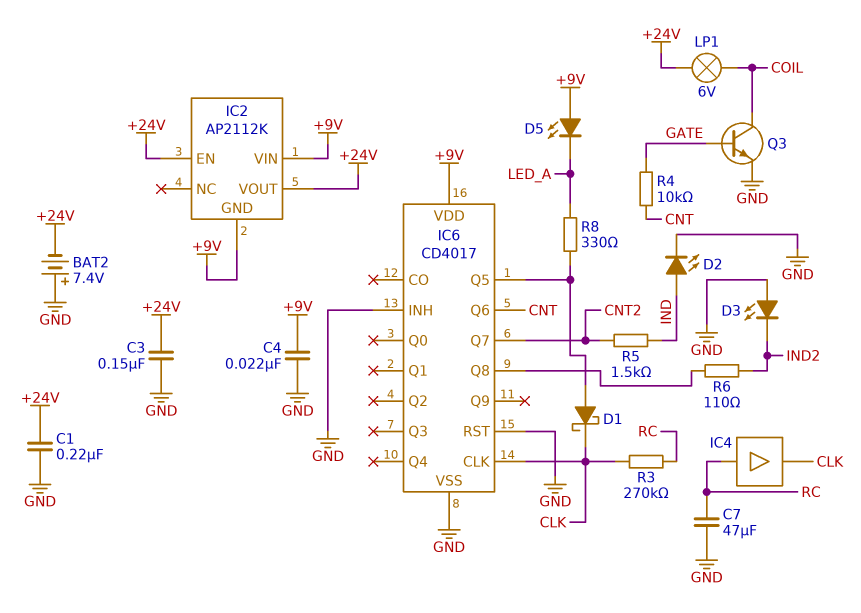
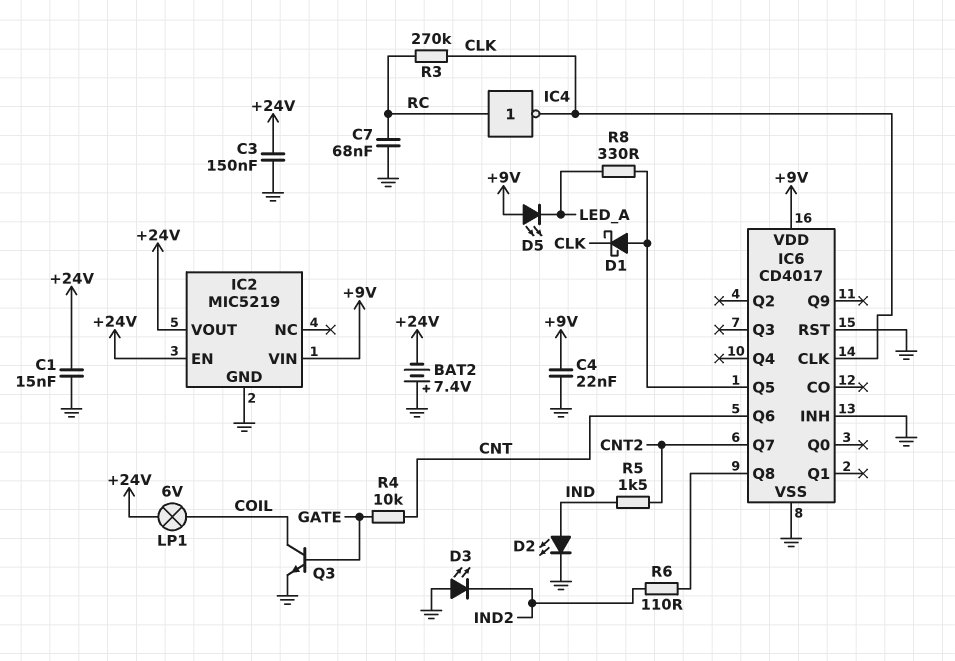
C1: 220nF (+24V, GND) -> 15nF (+24V, GND)
C7: 47uF (GND, RC) -> 68nF (GND, RC)
IC2: AP2112K -> MIC5219
IC2 pin GND: +9V -> GND
IC4: buffer (in RC, out CLK) -> NOT (in RC, out CLK)

